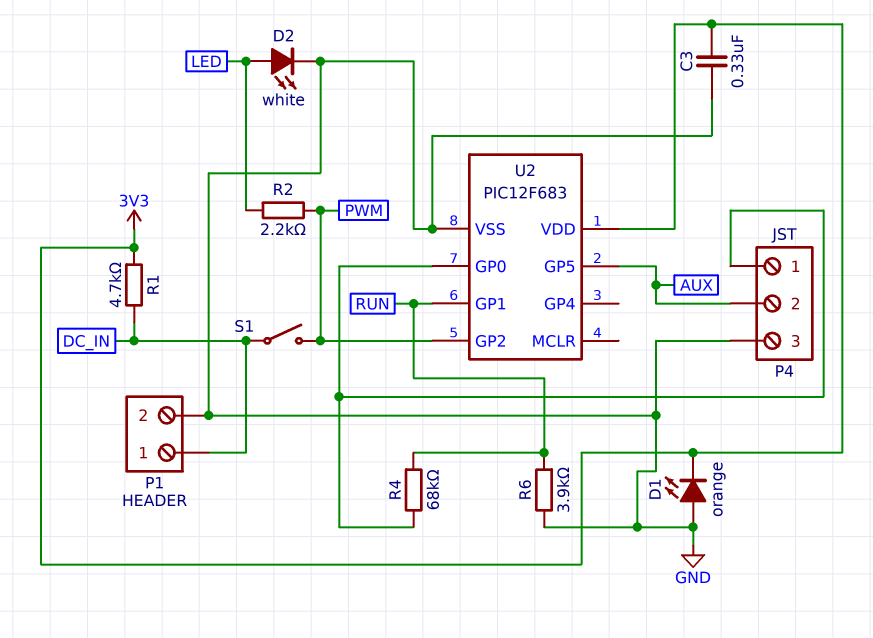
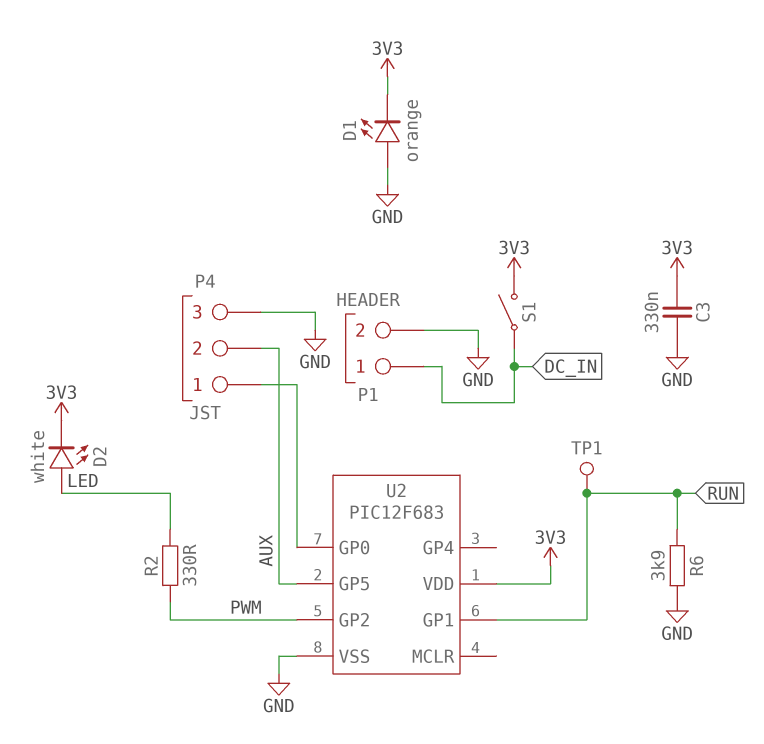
D2: LED white (A LED, K GND) -> LED white (A LED, K 3V3)
R1: 4.7k (3V3, DC_IN) -> none
R2: 2.2k (LED, PWM) -> 330 (LED, PWM)
R4: 68k (P4/1, RUN) -> none
S1: switch (DC_IN, PWM) -> switch (3V3, DC_IN)
TP1: none -> test point (RUN)

